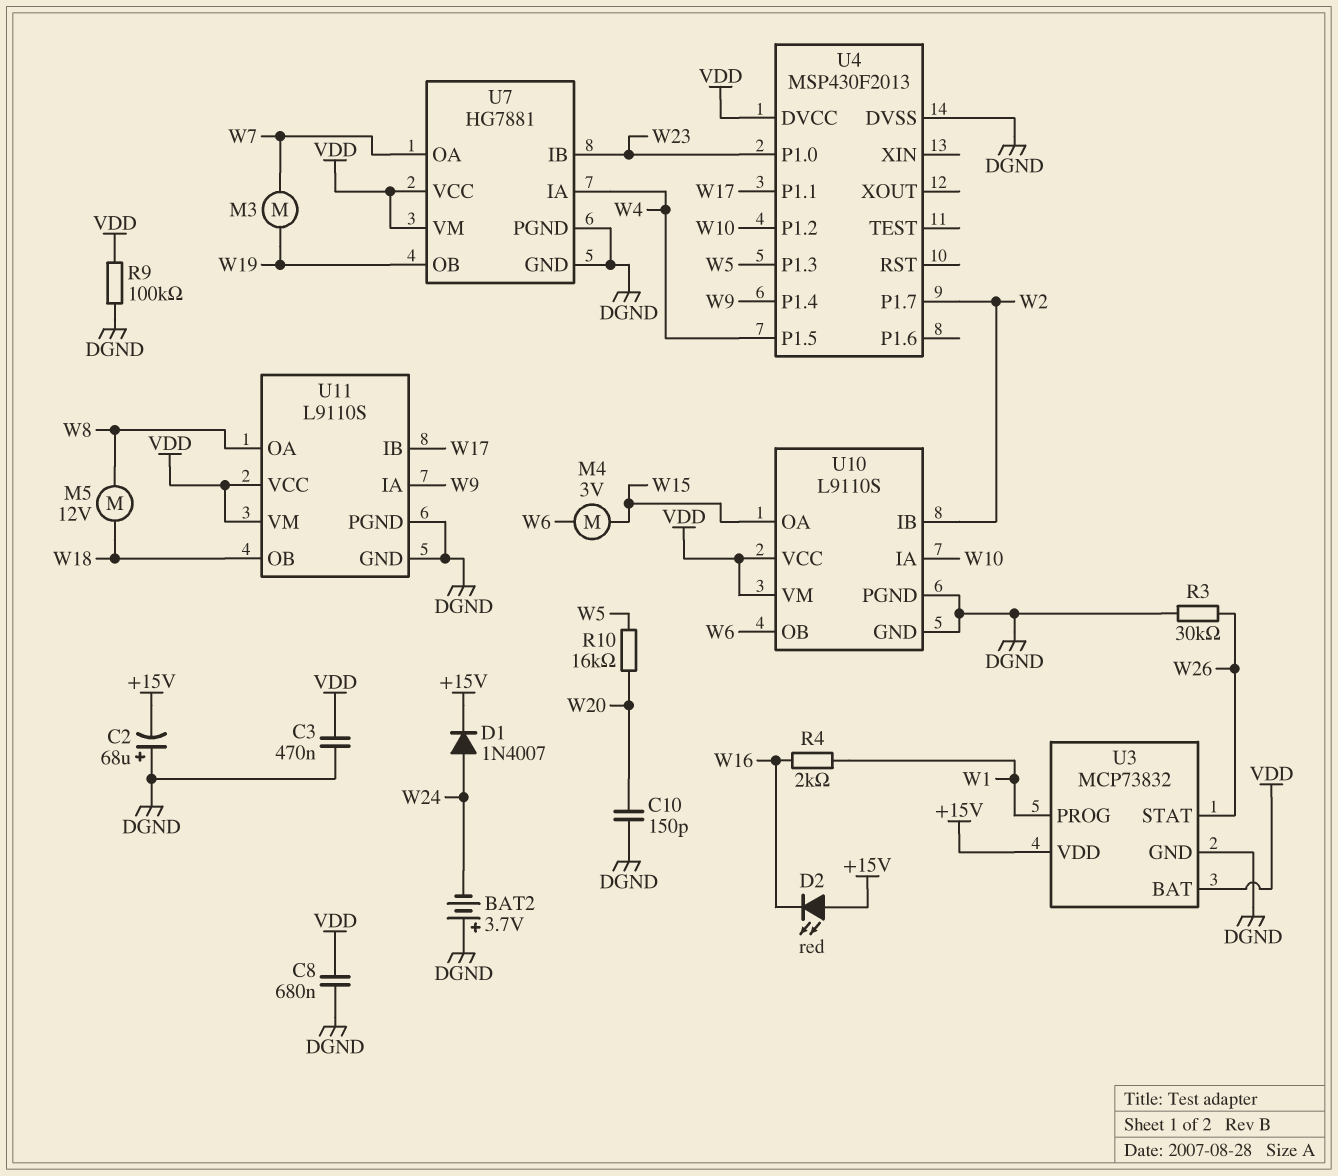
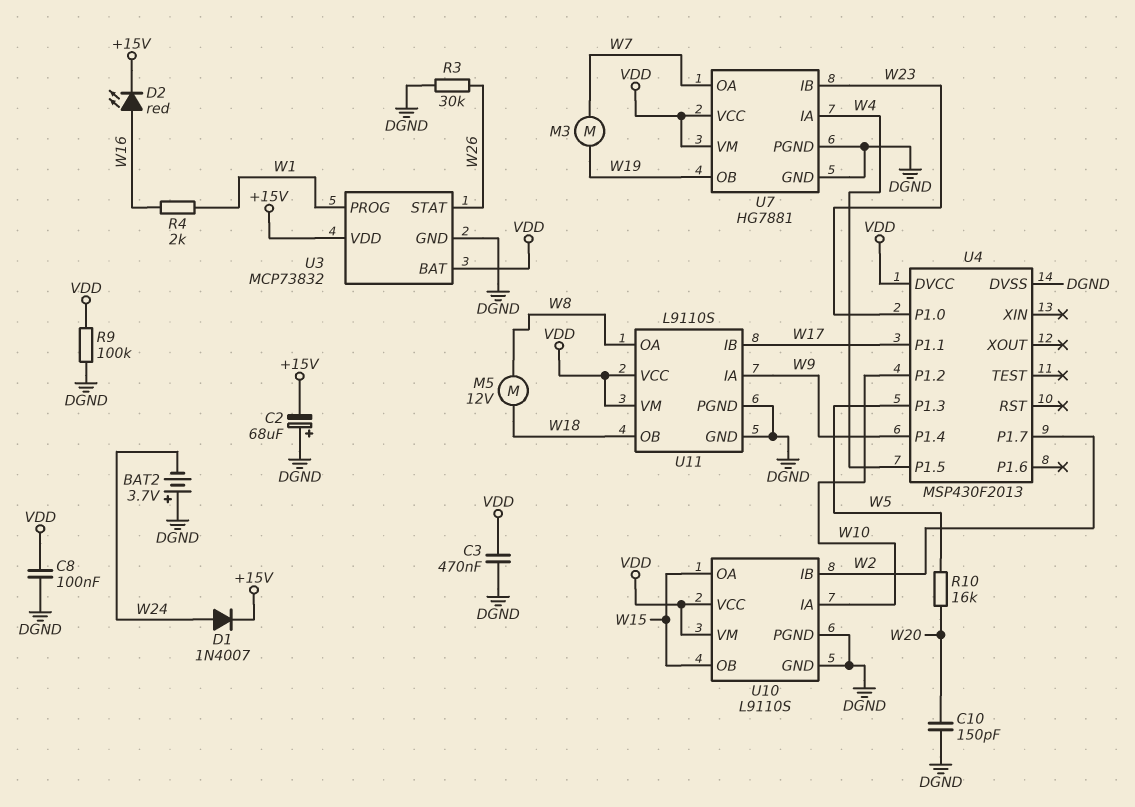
C8: 680nF (DGND, VDD) -> 100nF (DGND, VDD)
D2: LED red (A +15V, K W16) -> LED red (A W16, K +15V)
M4: motor 3V (W6, W15) -> none
U10 pin OB: W6 -> W15

